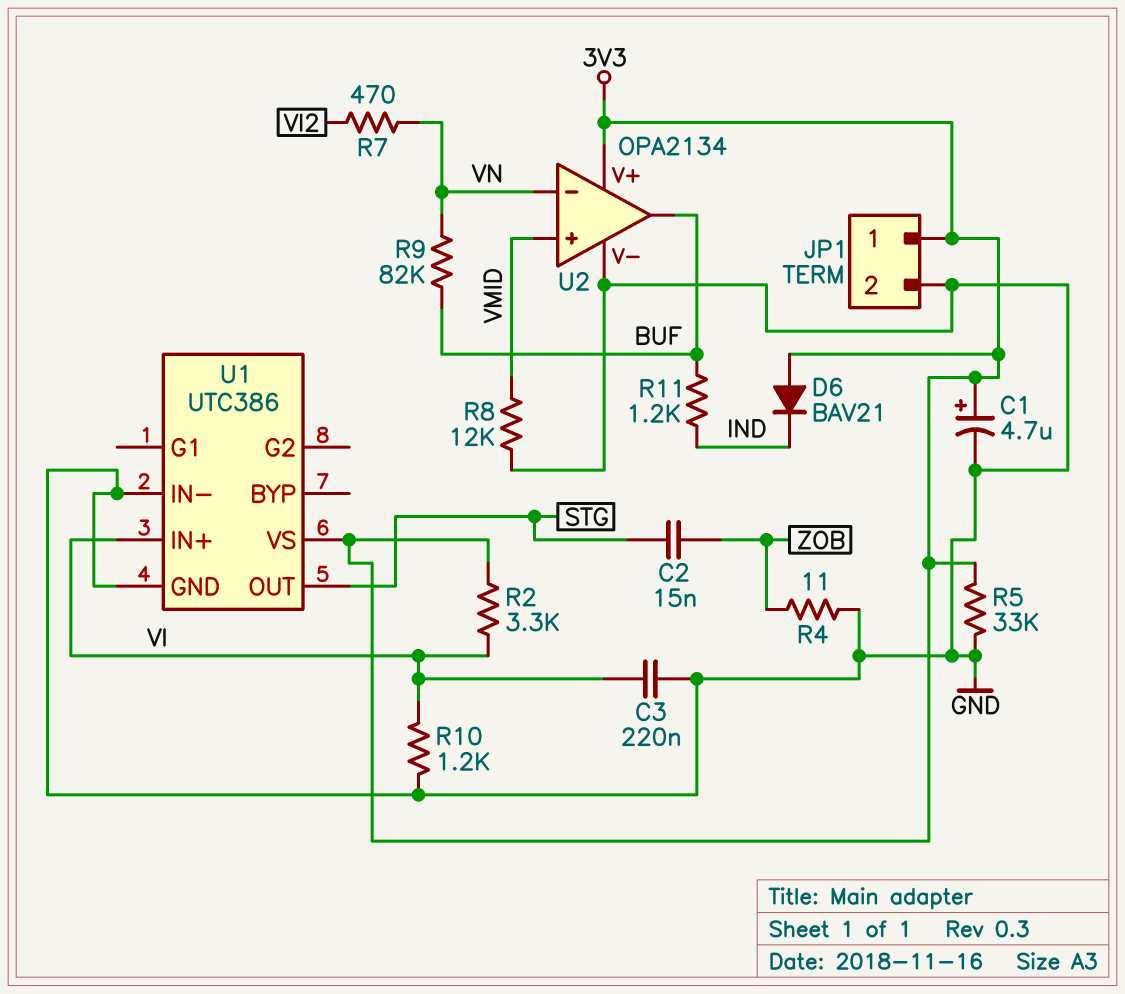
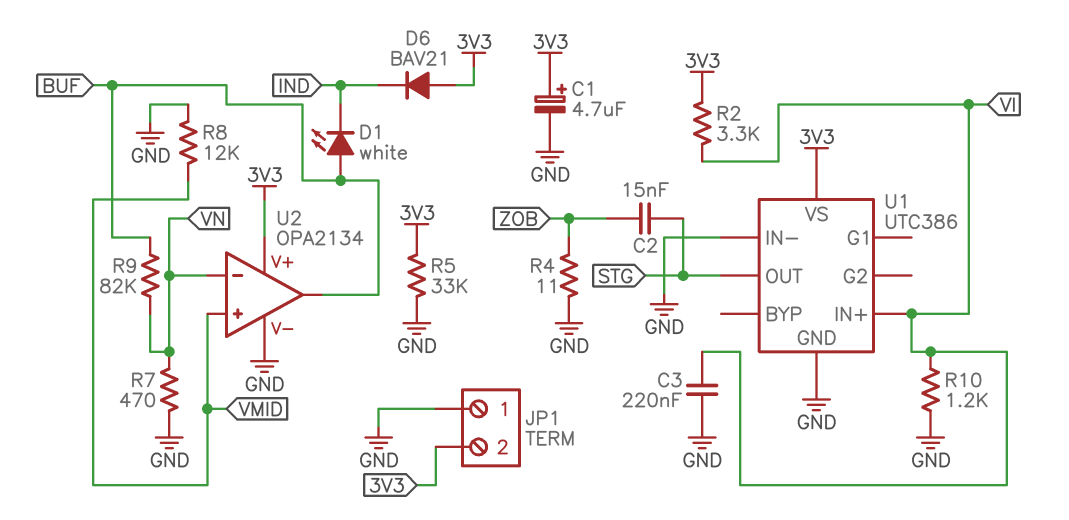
D1: none -> LED white (A BUF, K IND)
JP1 pin 1: 3V3 -> GND
JP1 pin 2: GND -> 3V3
R7: 470 (VI2, VN) -> 470 (GND, VN)
R11: 1.2k (BUF, IND) -> none

